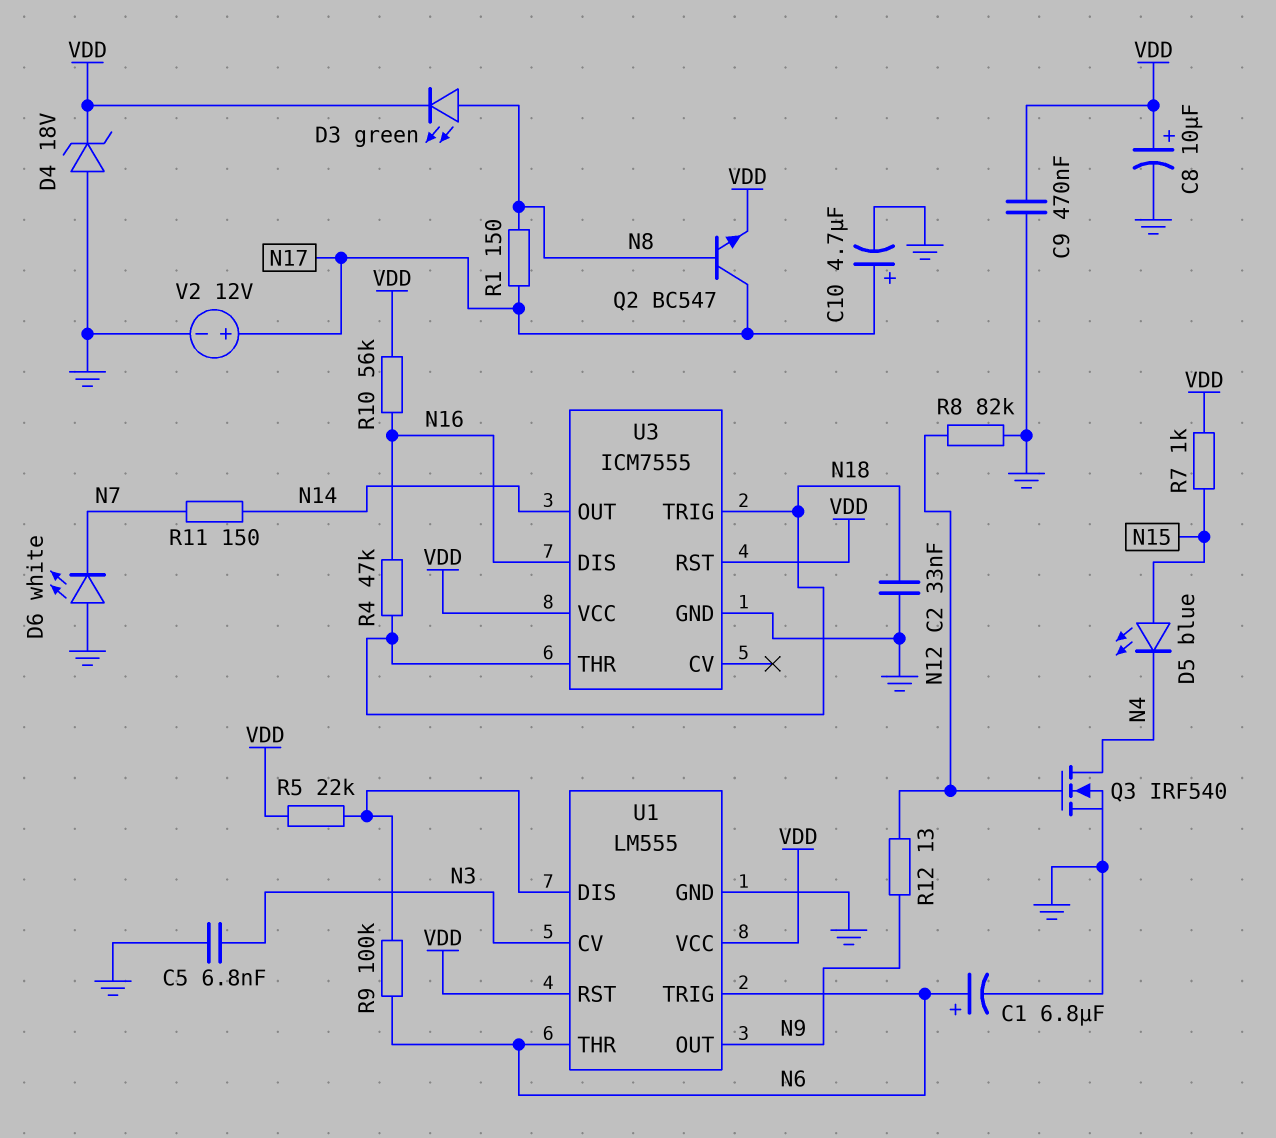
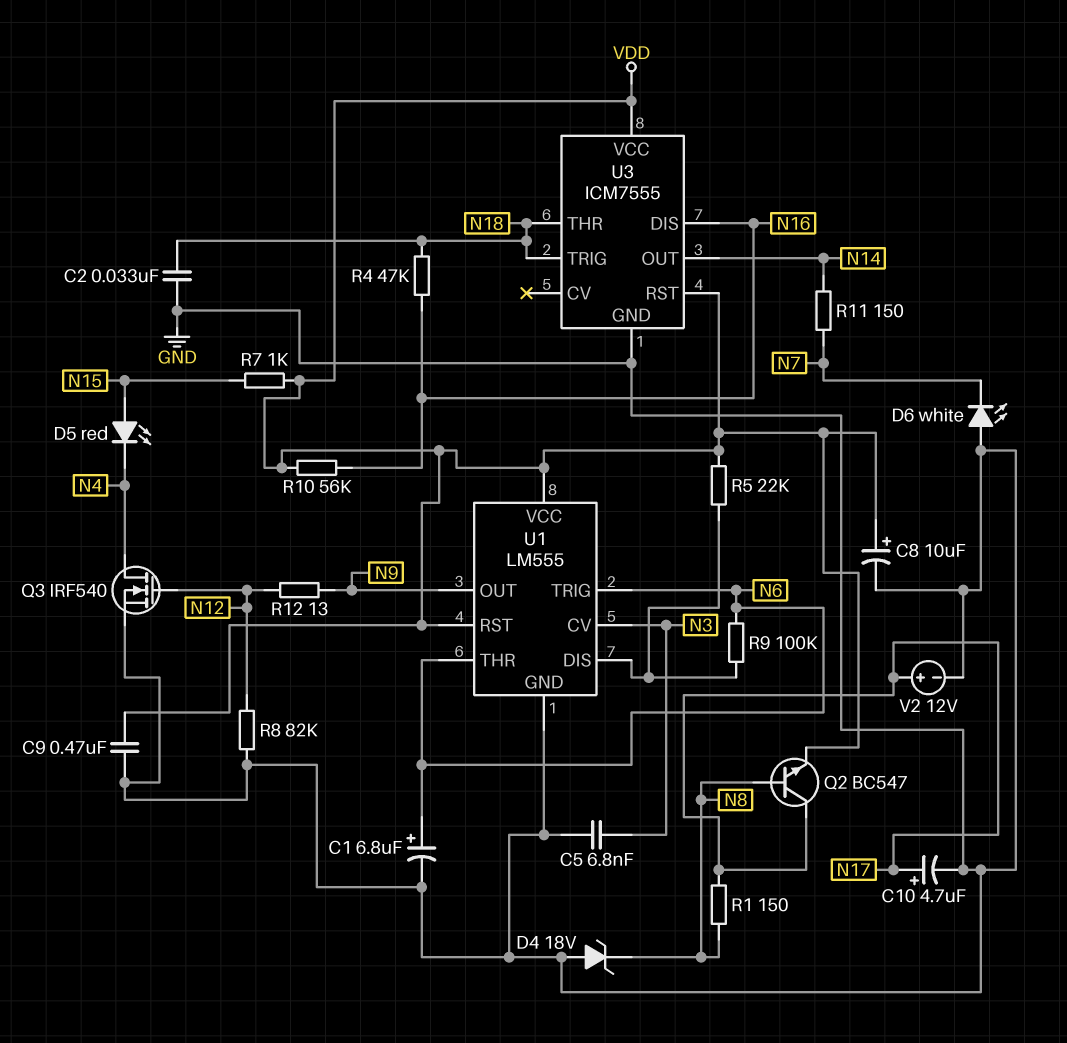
D3: LED green (A N8, K VDD) -> none
D4: zener 18V (A GND, K VDD) -> zener 18V (A GND, K N8)
D5: LED blue (A N15, K N4) -> LED red (A N15, K N4)

